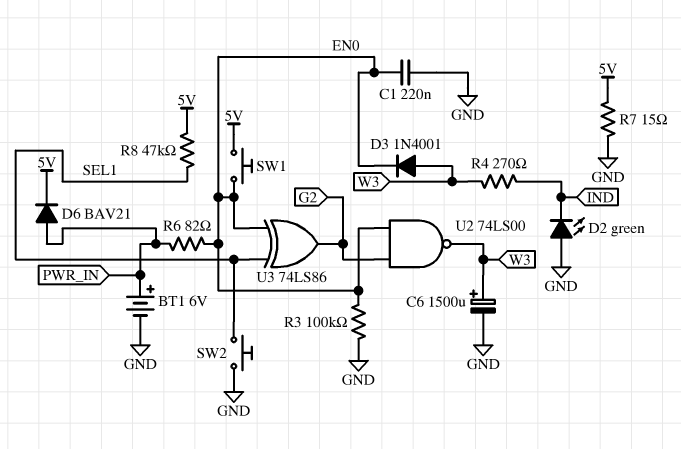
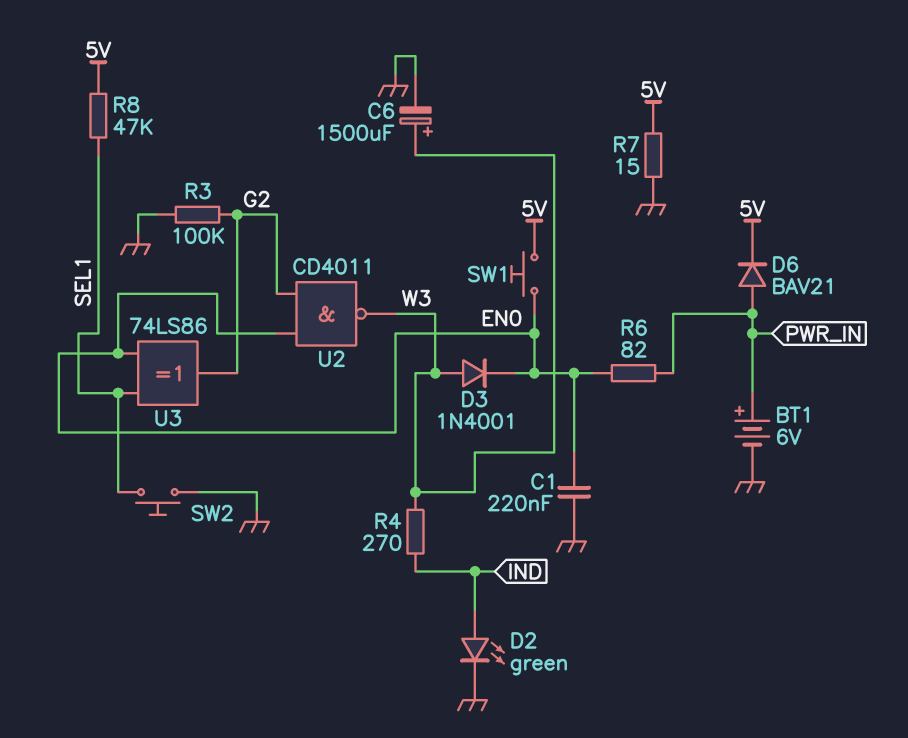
D2: LED green (A GND, K IND) -> LED green (A IND, K GND)
R3: 100k (EN0, GND) -> 100k (G2, GND)
U2: NAND 74LS00 (in EN0, in G2, out W3) -> NAND CD4011 (in EN0, in G2, out W3)

